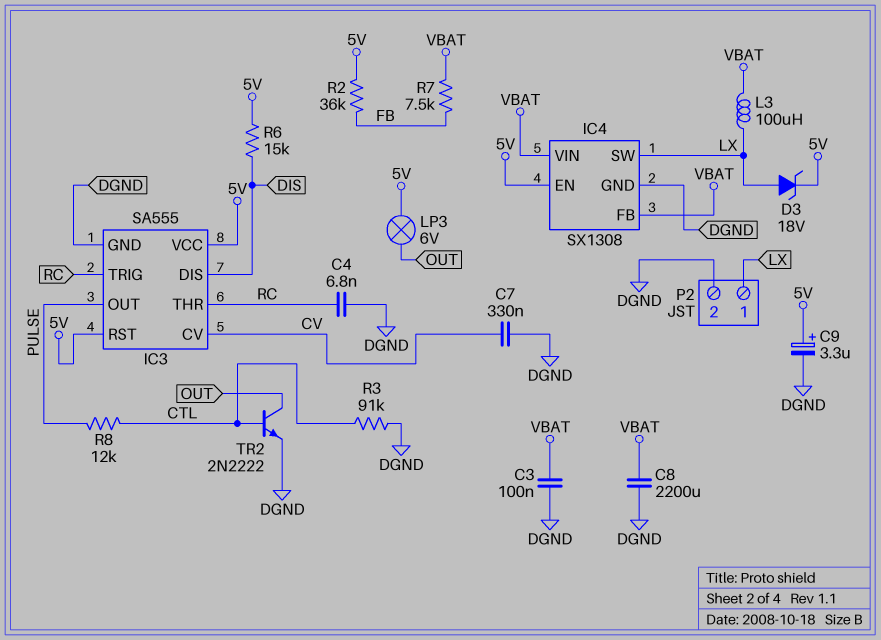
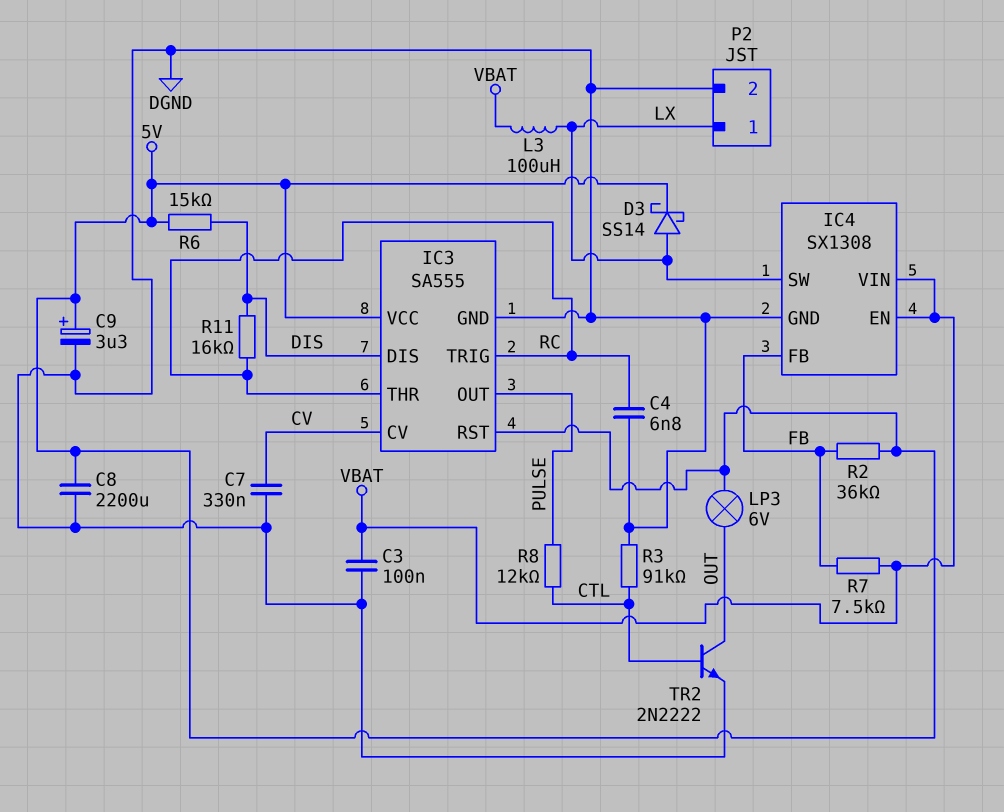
C8: 2200uF (DGND, VBAT) -> 2200uF (5V, DGND)
D3: zener 18V (A LX, K 5V) -> schottky SS14 (A LX, K 5V)
IC4 pin EN: 5V -> VBAT
IC4 pin FB: VBAT -> FB
R11: none -> 16k (DIS, RC)

